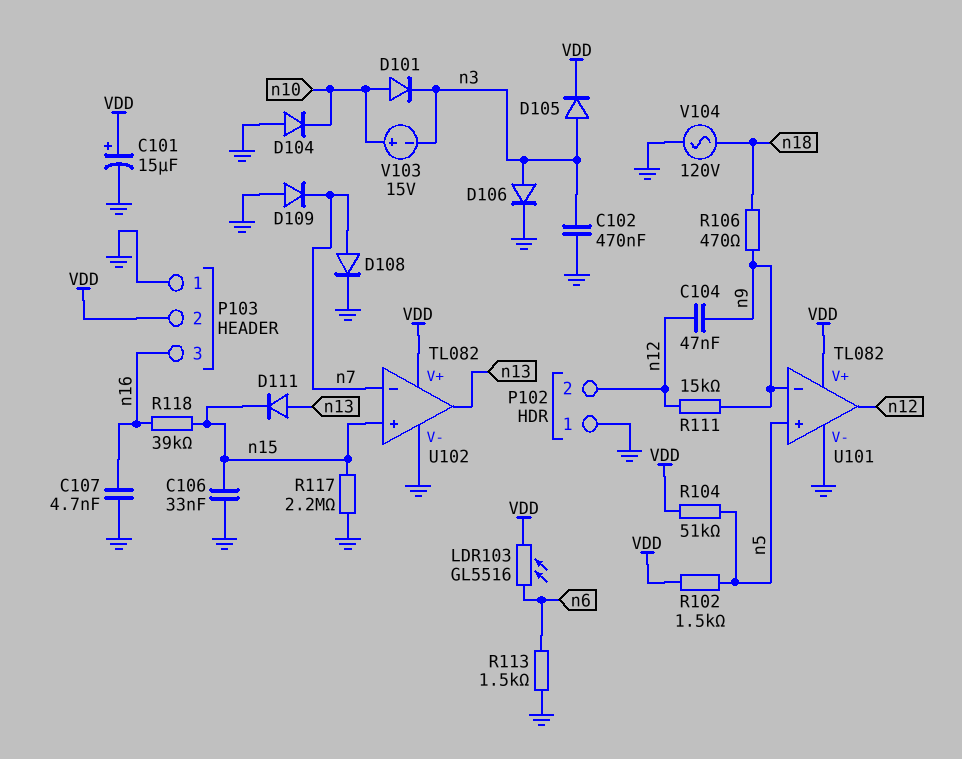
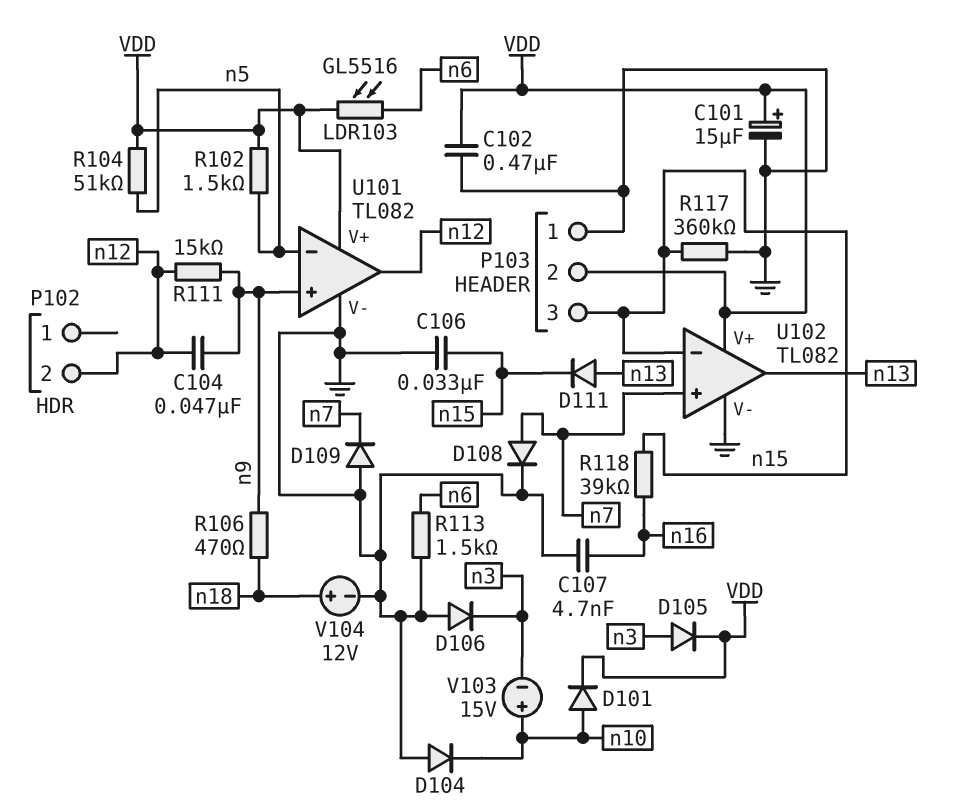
C102: 470nF (GND, n3) -> 470nF (GND, VDD)
D101: diode (A n10, K n3) -> diode (A n10, K VDD)
D106: diode (A n3, K GND) -> diode (A GND, K n3)
P102 pin 1: GND -> none
P103 pin 3: n16 -> n15
R117: 2.2M (GND, n15) -> 360k (GND, n15)
U101 pin in+: n5 -> n9
U101 pin in-: n9 -> n5
U102 pin in+: n15 -> n7
U102 pin in-: n7 -> n15
V104: AC 120V (GND, n18) -> 12V (plus n18, minus GND)

